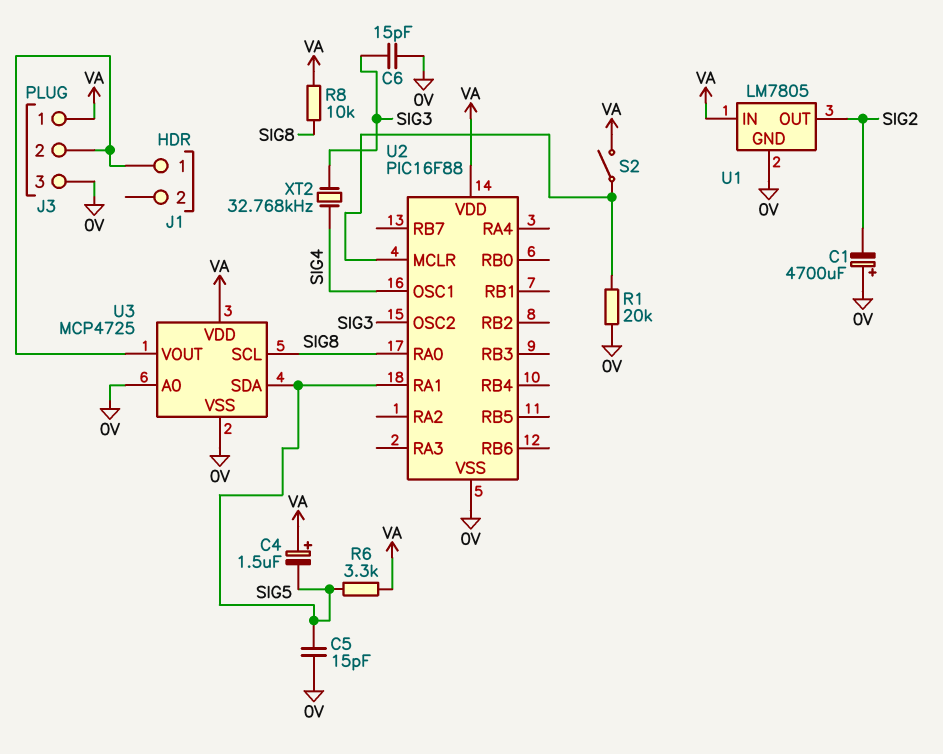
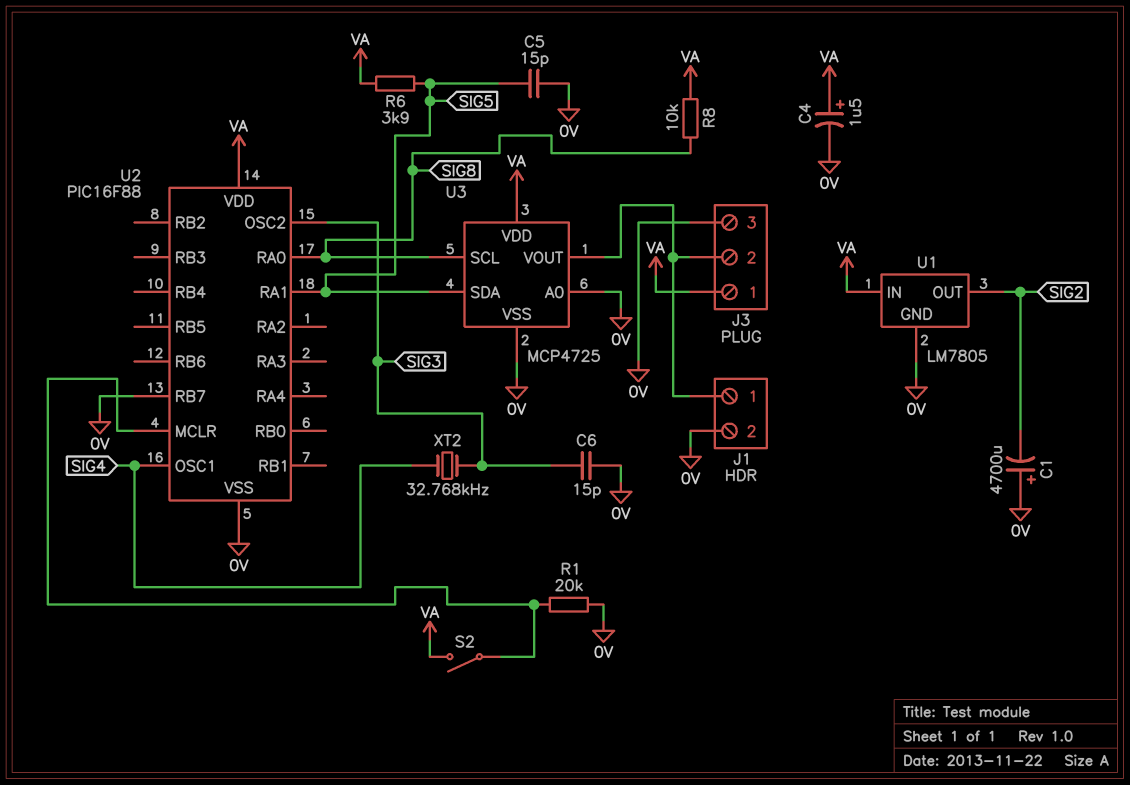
C4: 1.5uF (plus VA, minus SIG5) -> 1.5uF (plus VA, minus 0V)
J1 pin 2: none -> 0V
R6: 3.3k (SIG5, VA) -> 3.9k (SIG5, VA)
U2 pin RB7: none -> 0V

